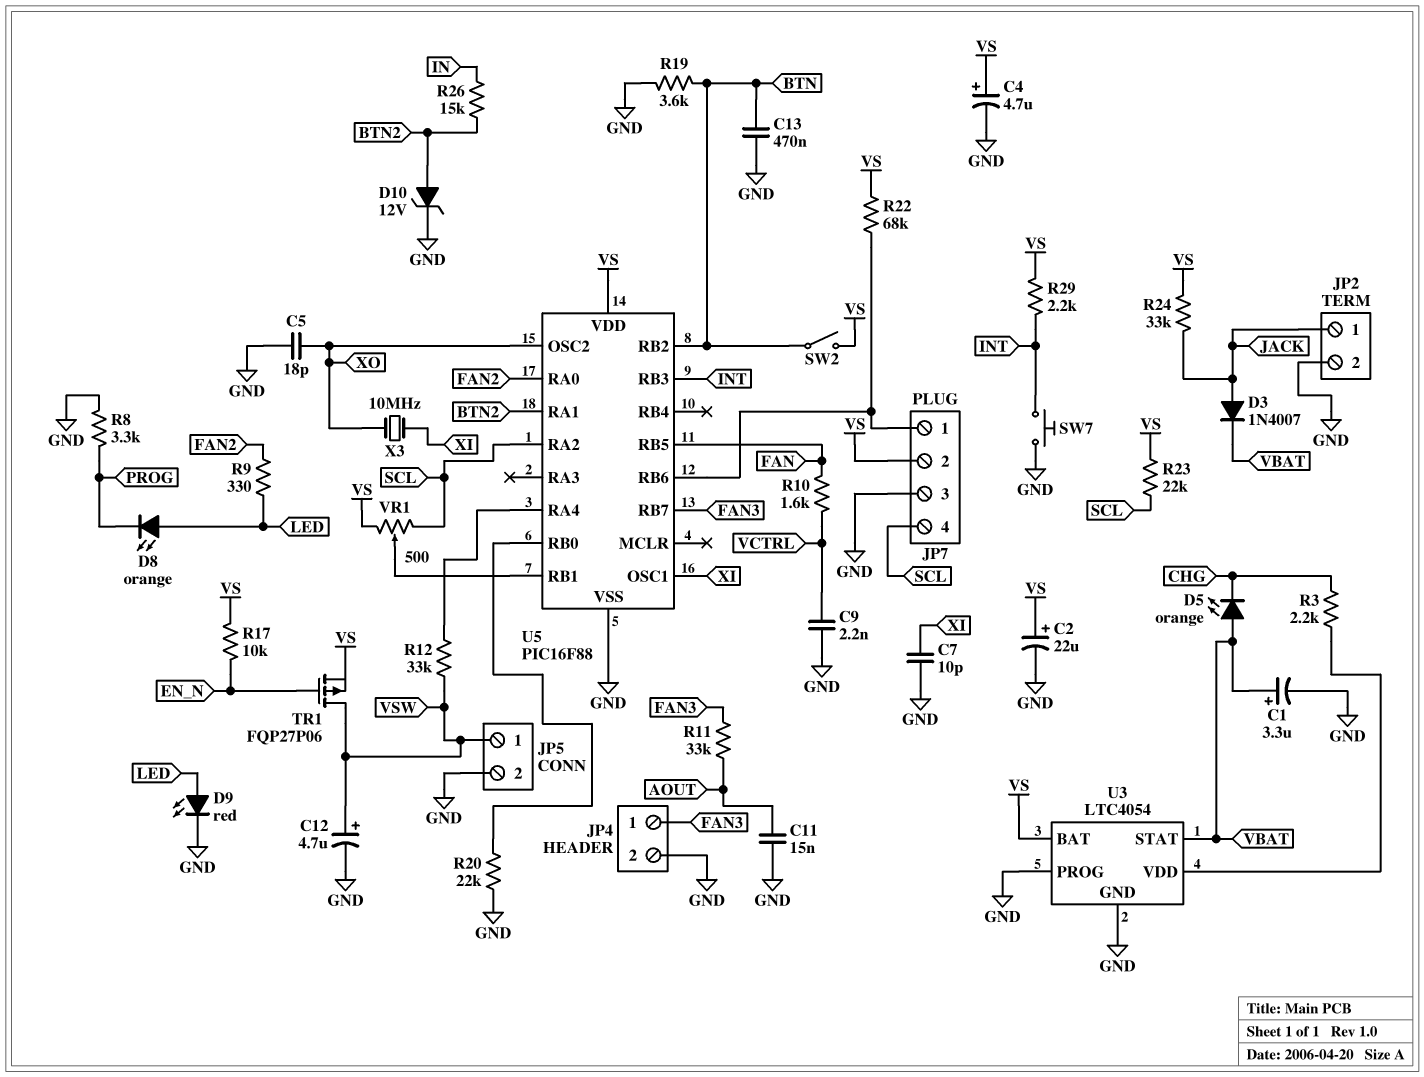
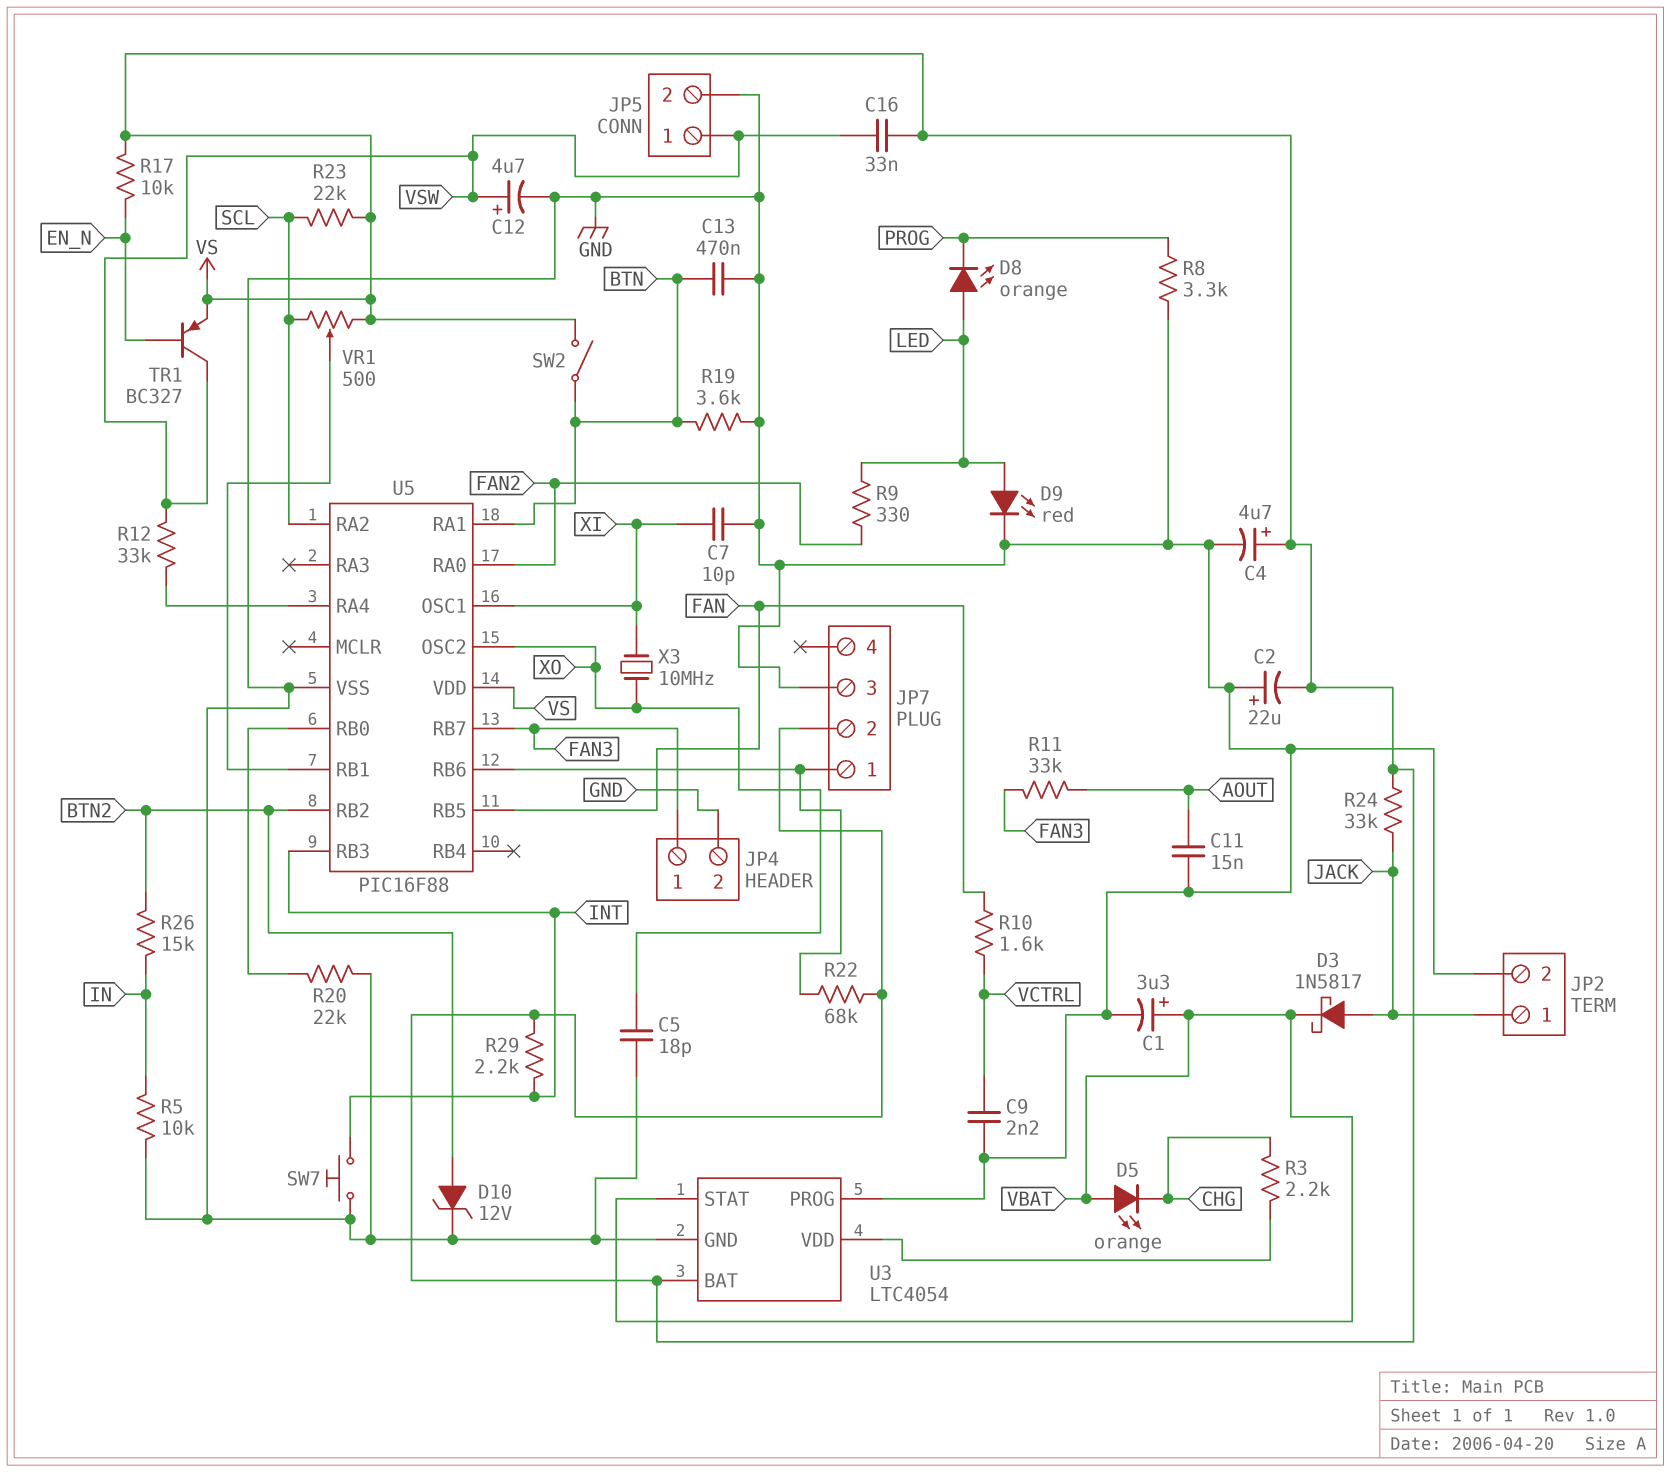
C2: 22uF (plus VS, minus GND) -> 22uF (plus GND, minus VS)
C16: none -> 33nF (VS, VSW)
D3: diode 1N4007 (A JACK, K VBAT) -> schottky 1N5817 (A JACK, K VBAT)
JP7 pin 4: SCL -> none
R5: none -> 10k (GND, IN)
TR1: PMOS FQP27P06 (G EN_N, D VSW, S VS) -> PNP BC327 (B EN_N, C VSW, E VS)
U5 pin RA1: BTN2 -> BTN
U5 pin RB2: BTN -> BTN2

